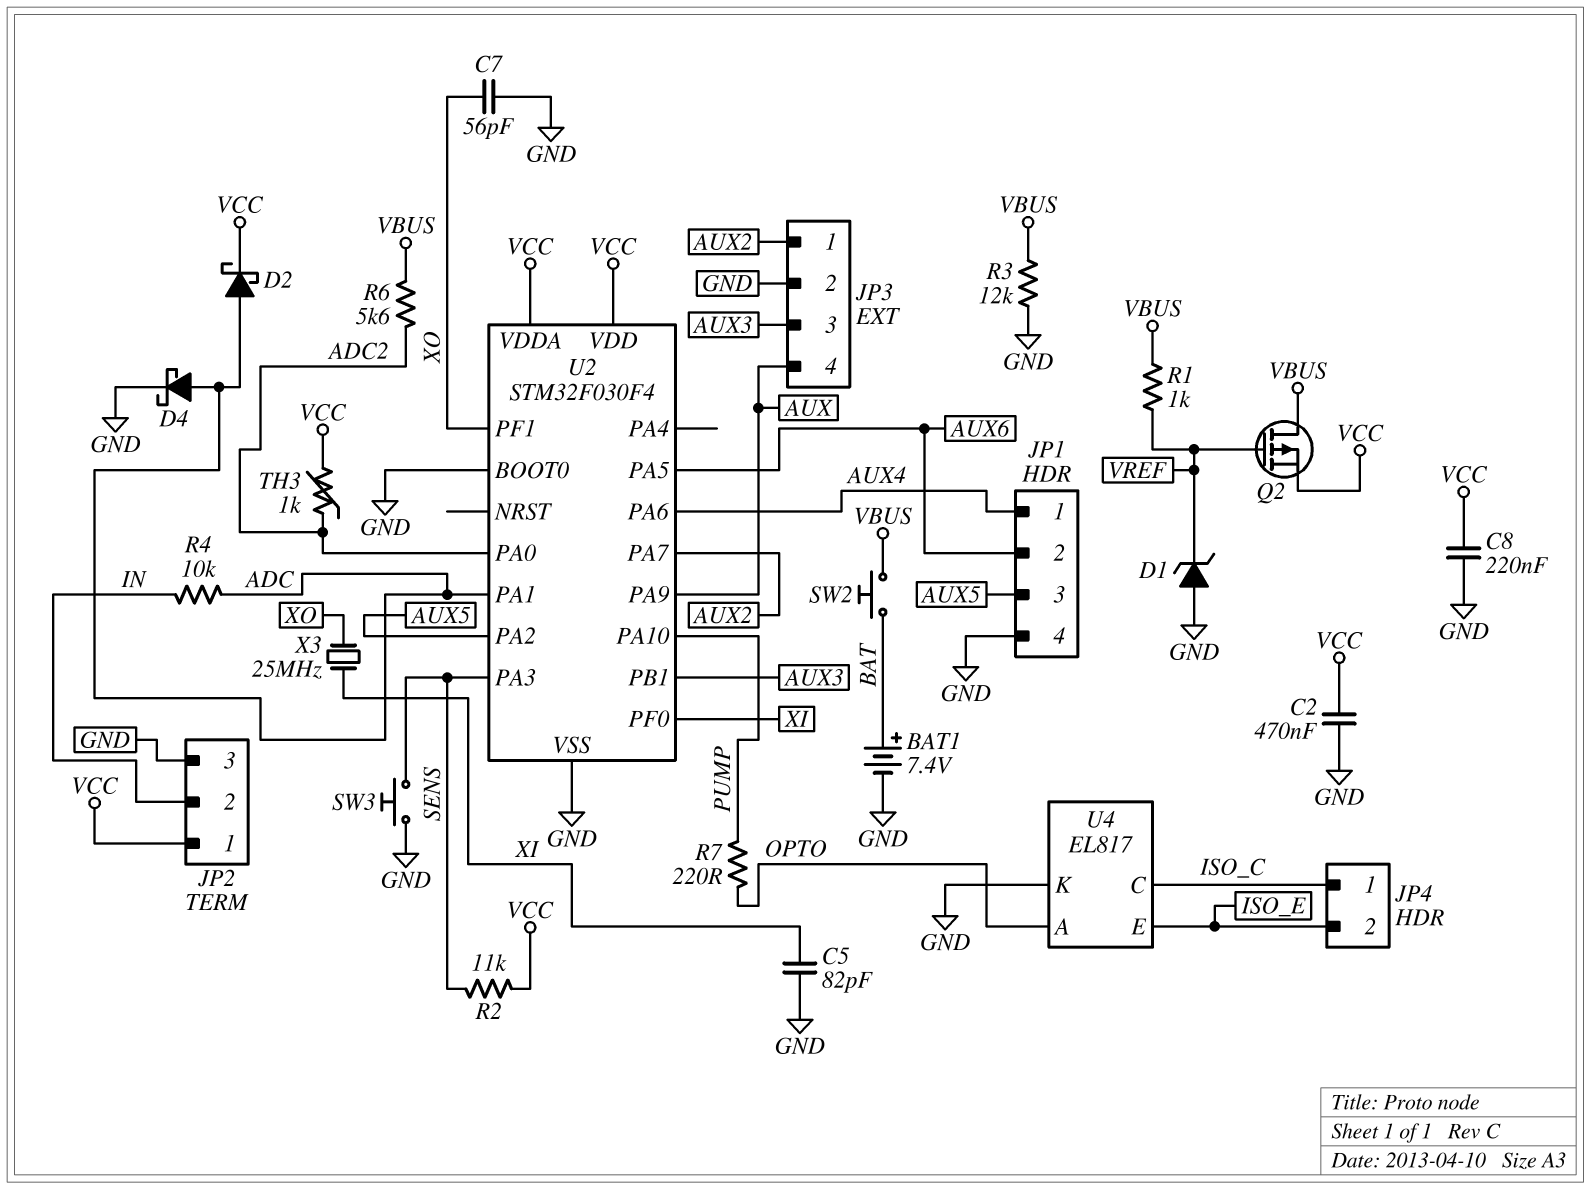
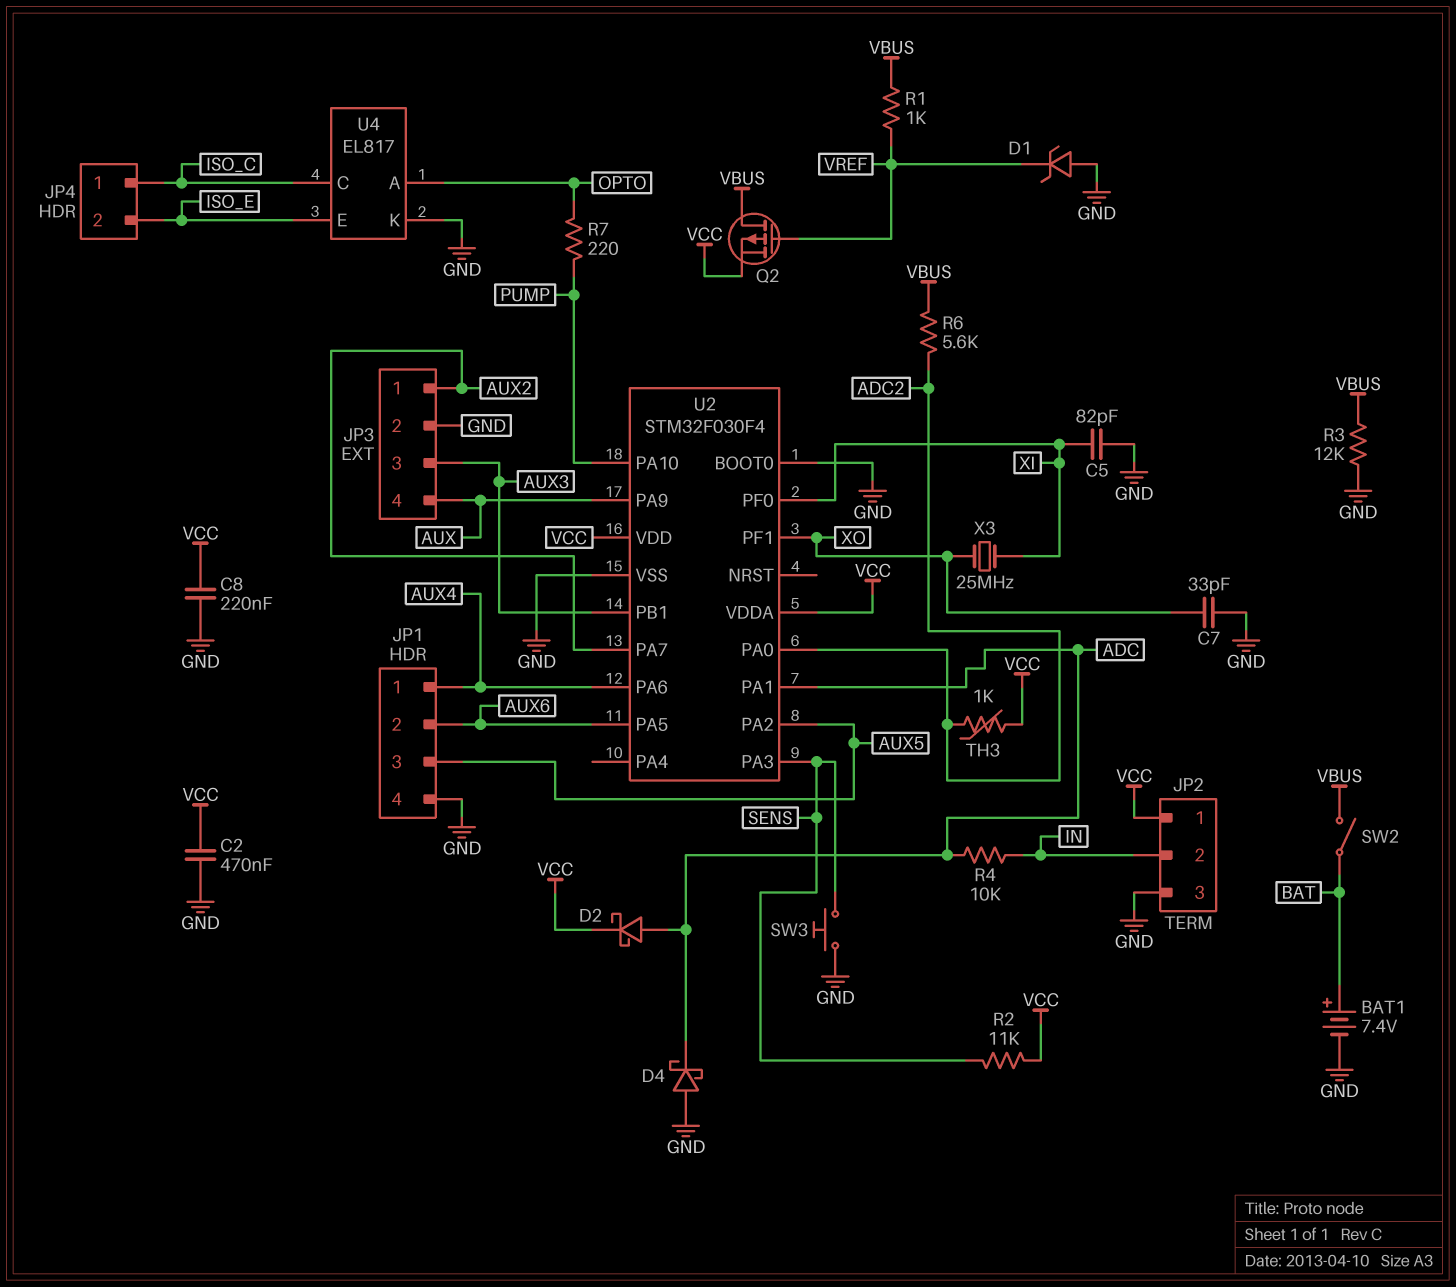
C7: 56pF (GND, XO) -> 33pF (GND, XO)
D4: schottky (A ADC, K GND) -> schottky (A GND, K ADC)
SW2: button (BAT, VBUS) -> switch (BAT, VBUS)

